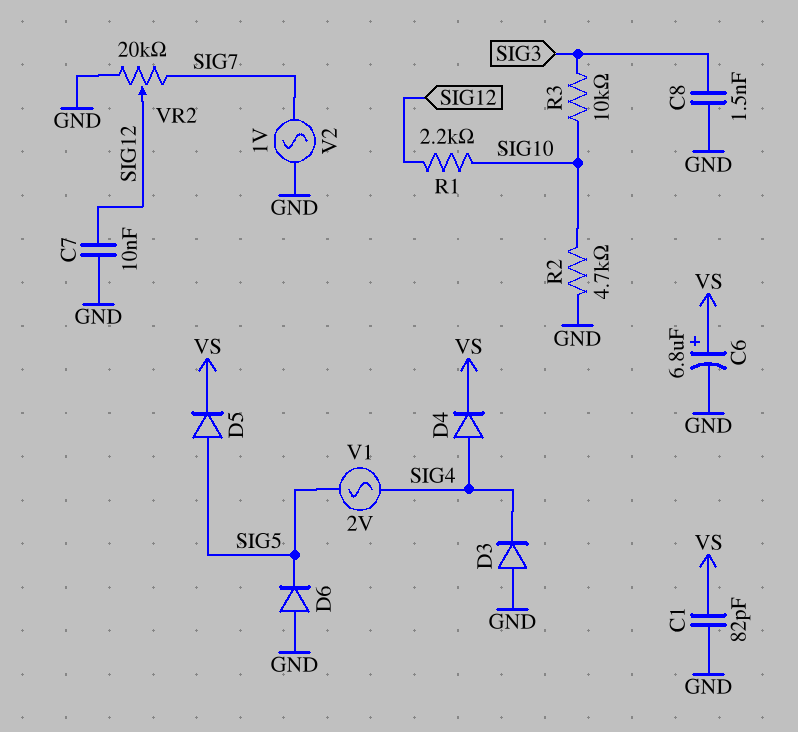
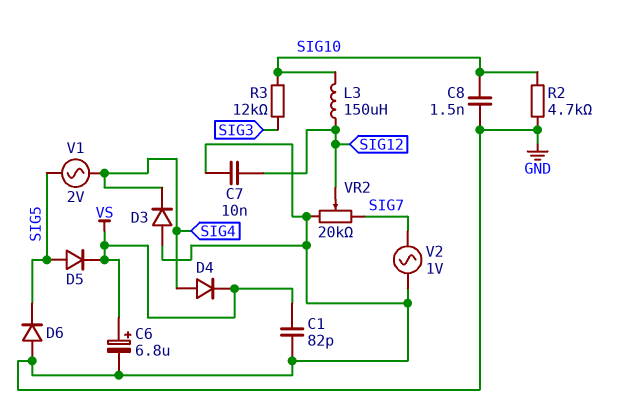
C8: 1.5nF (GND, SIG3) -> 1.5nF (GND, SIG10)
L3: none -> 150uH (SIG10, SIG12)
R1: 2.2k (SIG10, SIG12) -> none
R3: 10k (SIG3, SIG10) -> 12k (SIG3, SIG10)

